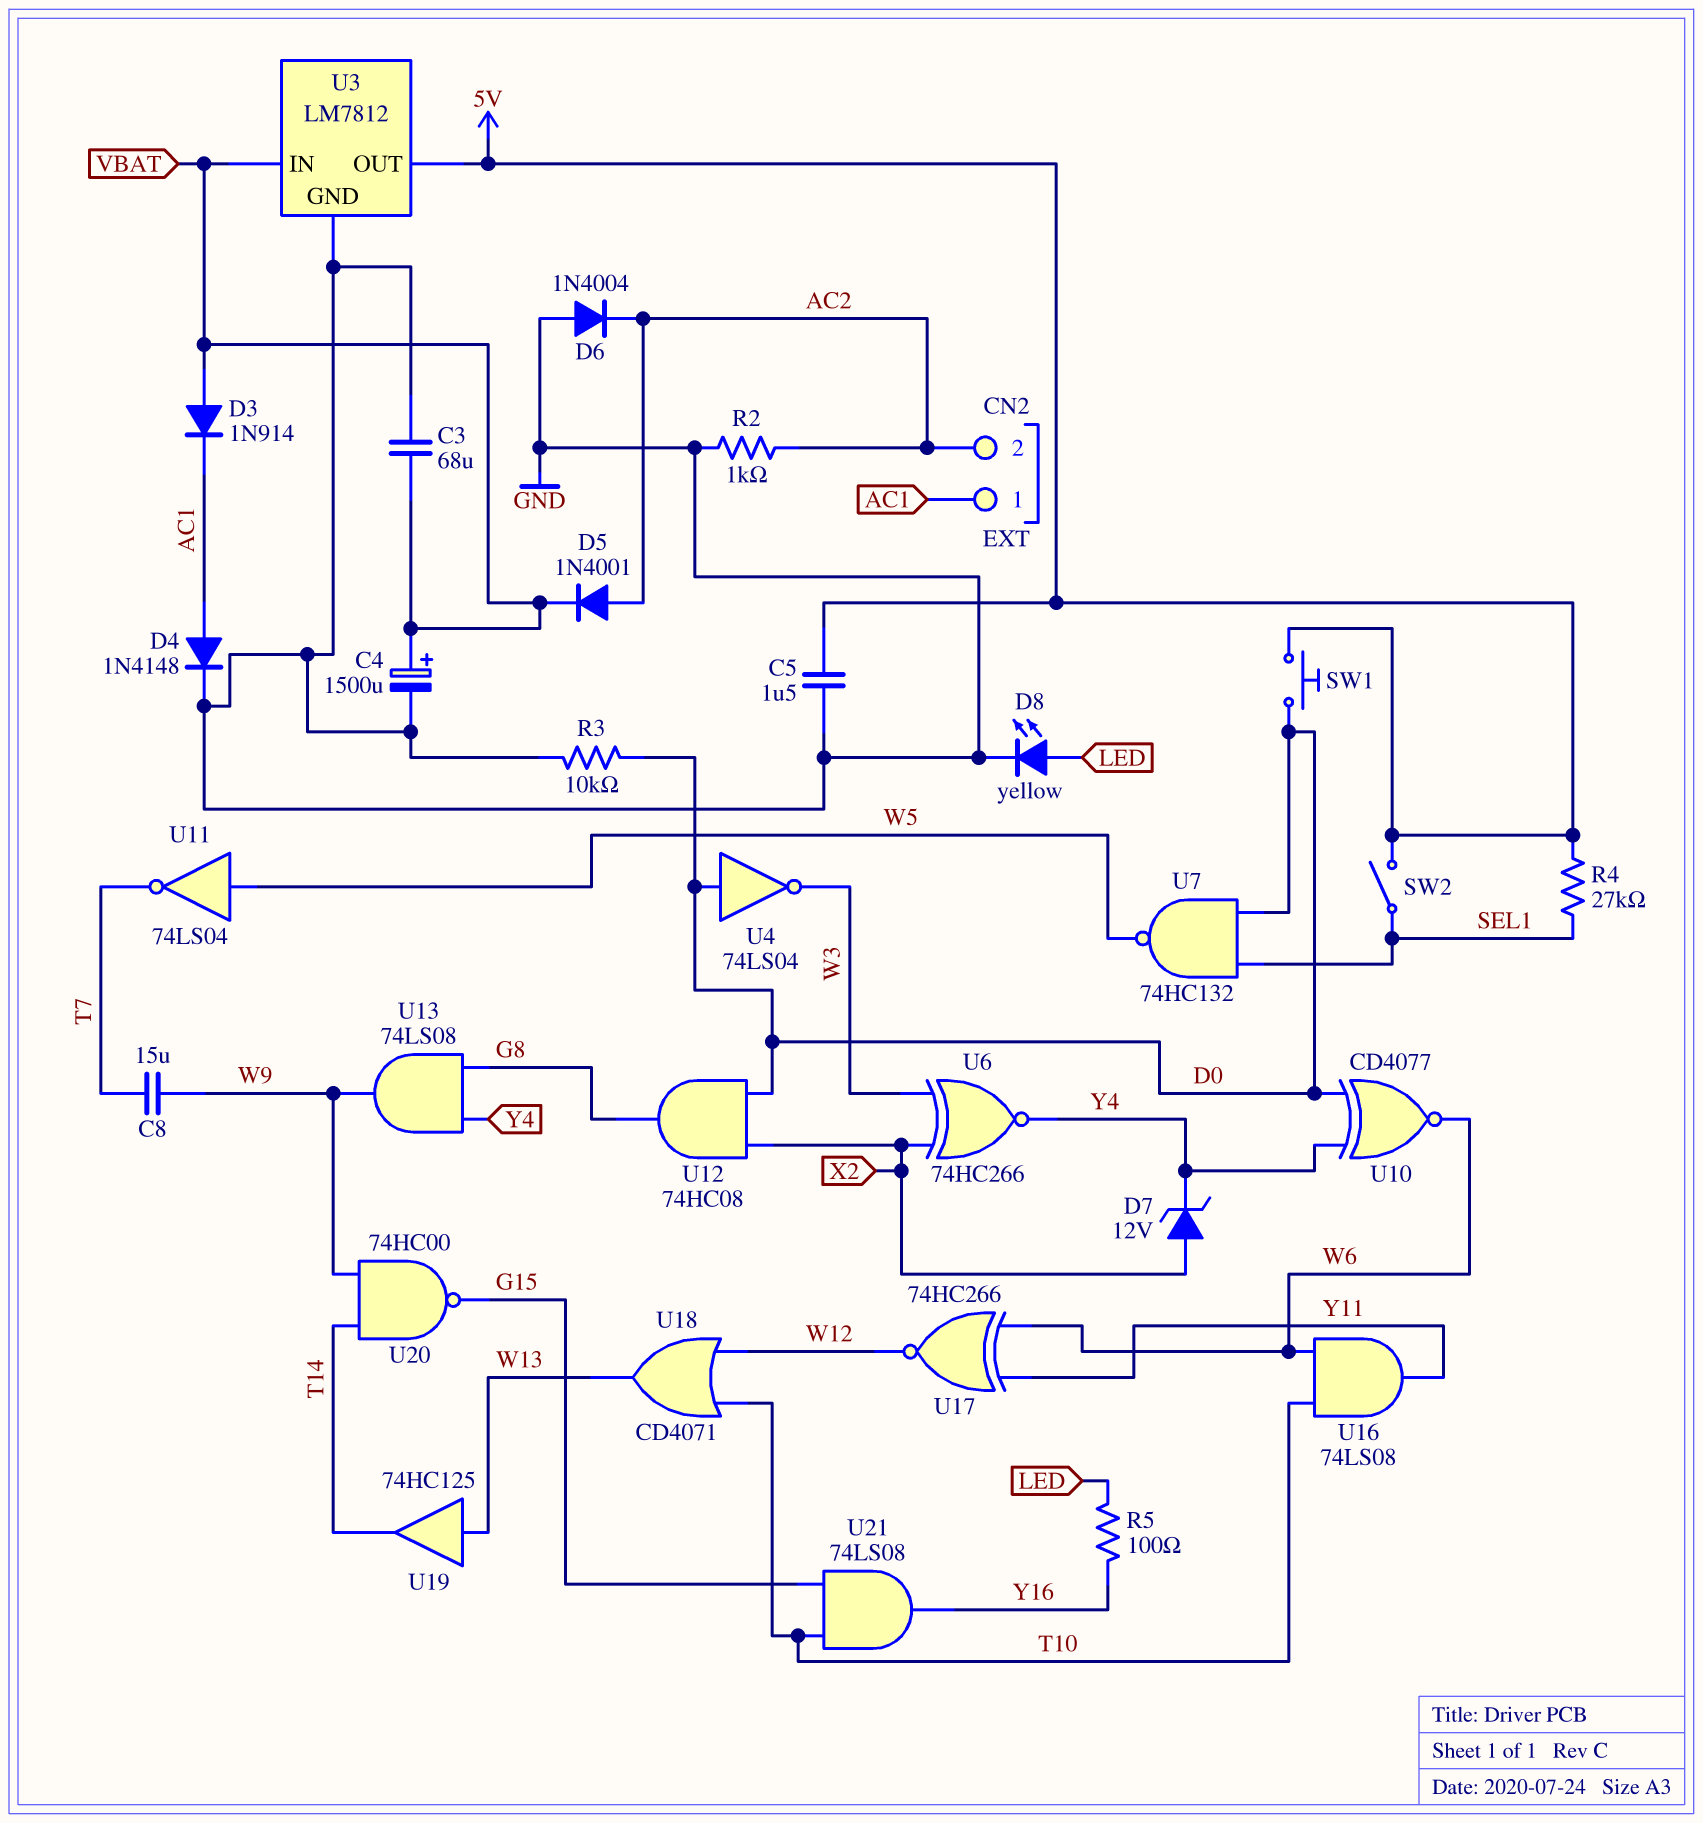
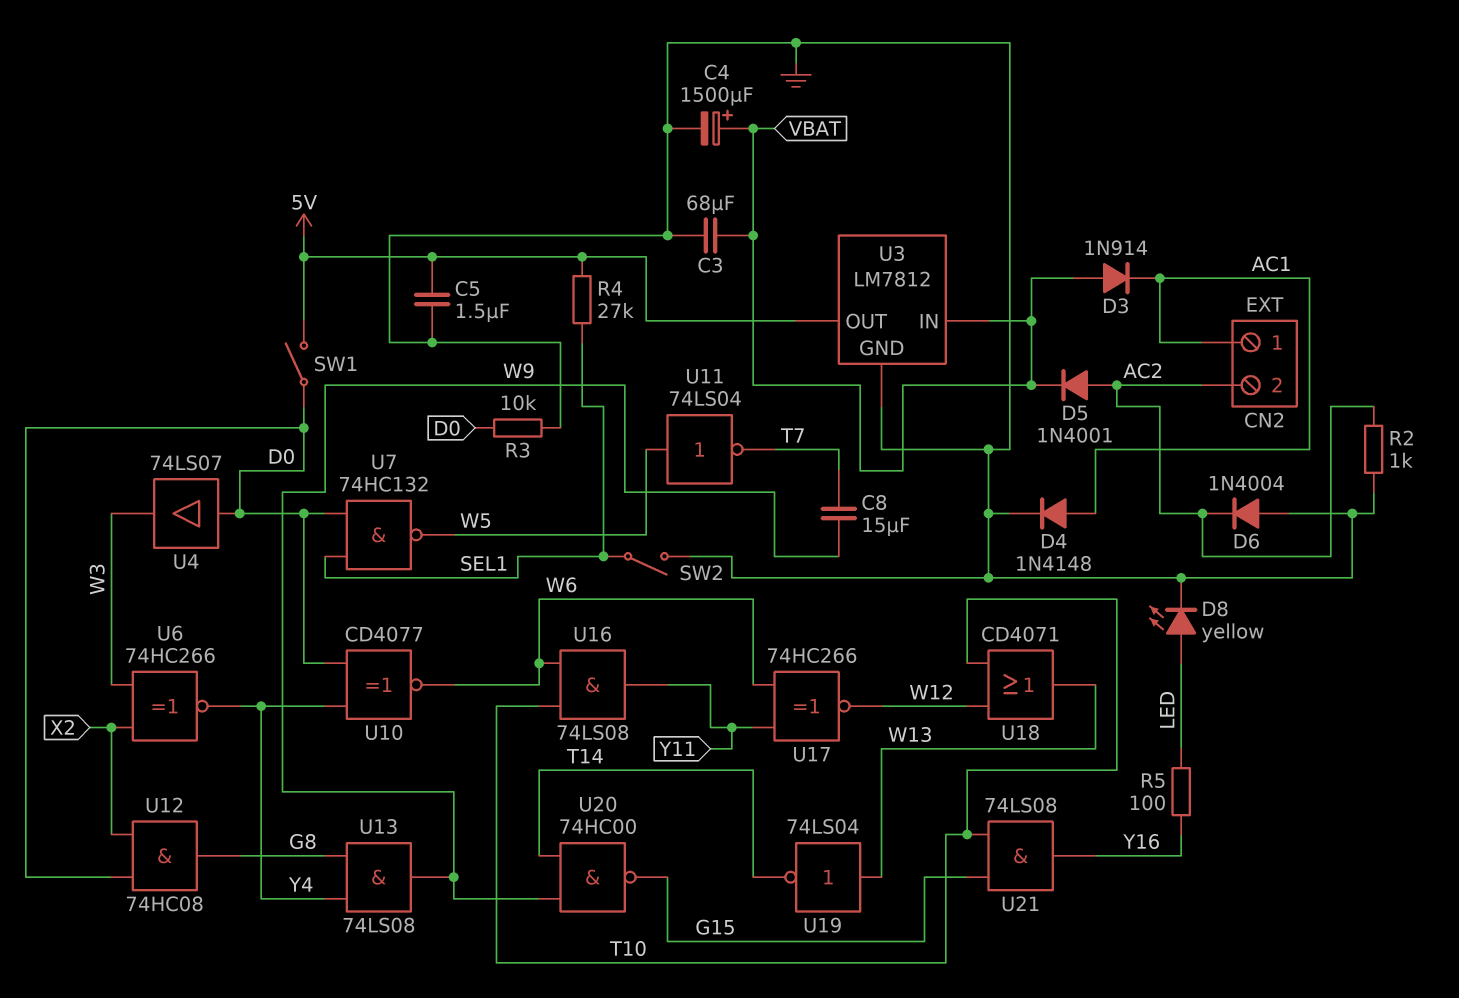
D7: zener 12V (A X2, K Y4) -> none
SW1: button (5V, D0) -> switch (5V, D0)
SW2: switch (5V, SEL1) -> switch (GND, SEL1)
U4: NOT 74LS04 (in D0, out W3) -> buffer 74LS07 (in D0, out W3)
U19: buffer 74HC125 (in W13, out T14) -> NOT 74LS04 (in W13, out T14)

